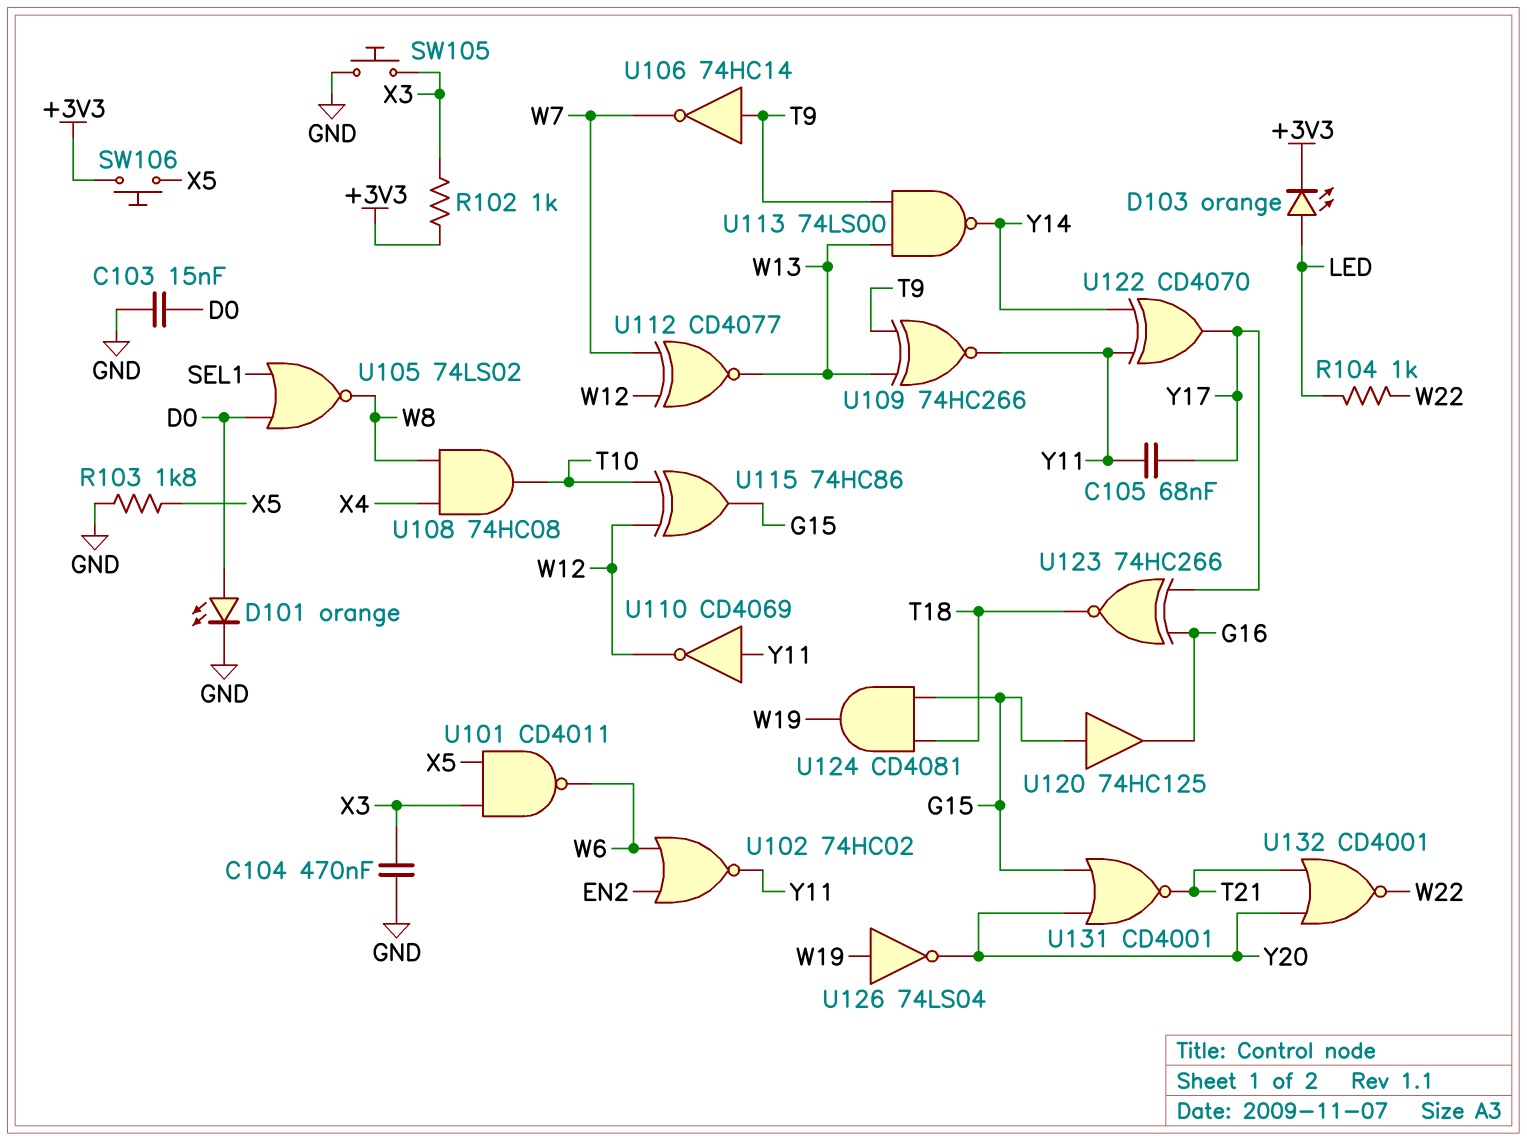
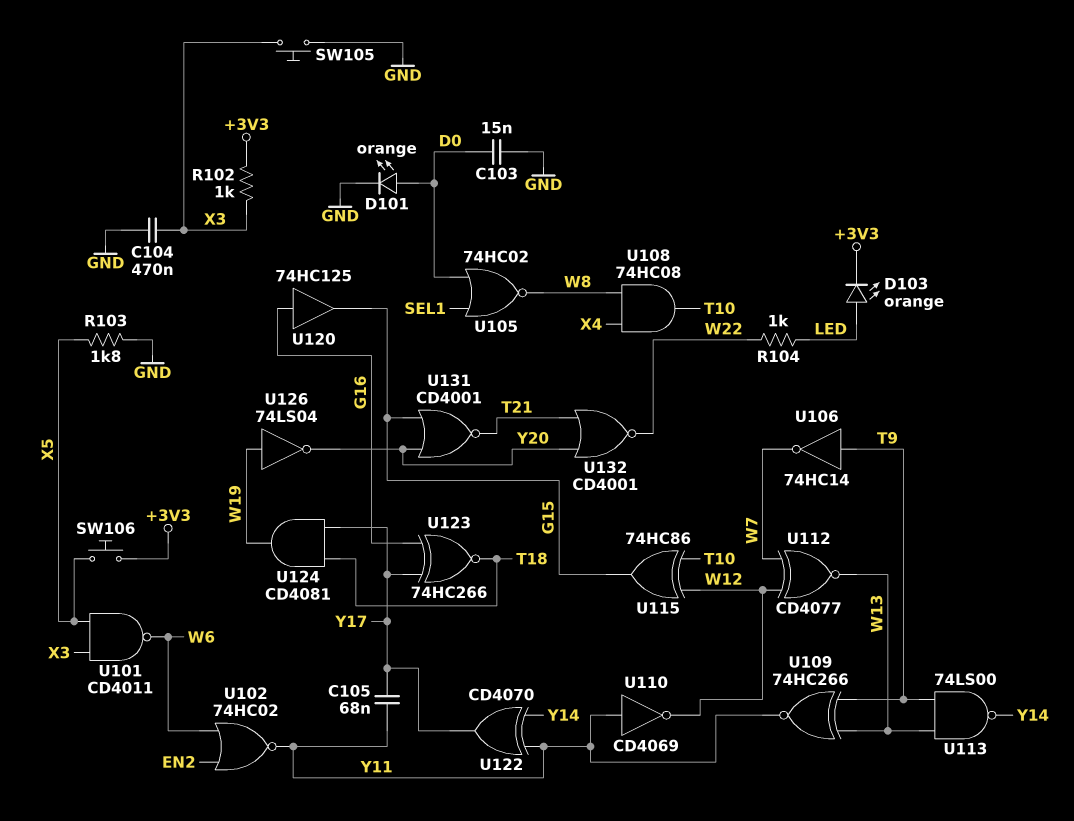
U105: NOR 74LS02 (in D0, in SEL1, out W8) -> NOR 74HC02 (in D0, in SEL1, out W8)
U120: buffer 74HC125 (in G15, out G16) -> buffer 74HC125 (in G16, out G15)
U124: AND CD4081 (in G15, in T18, out W19) -> AND CD4081 (in T18, in Y17, out W19)

